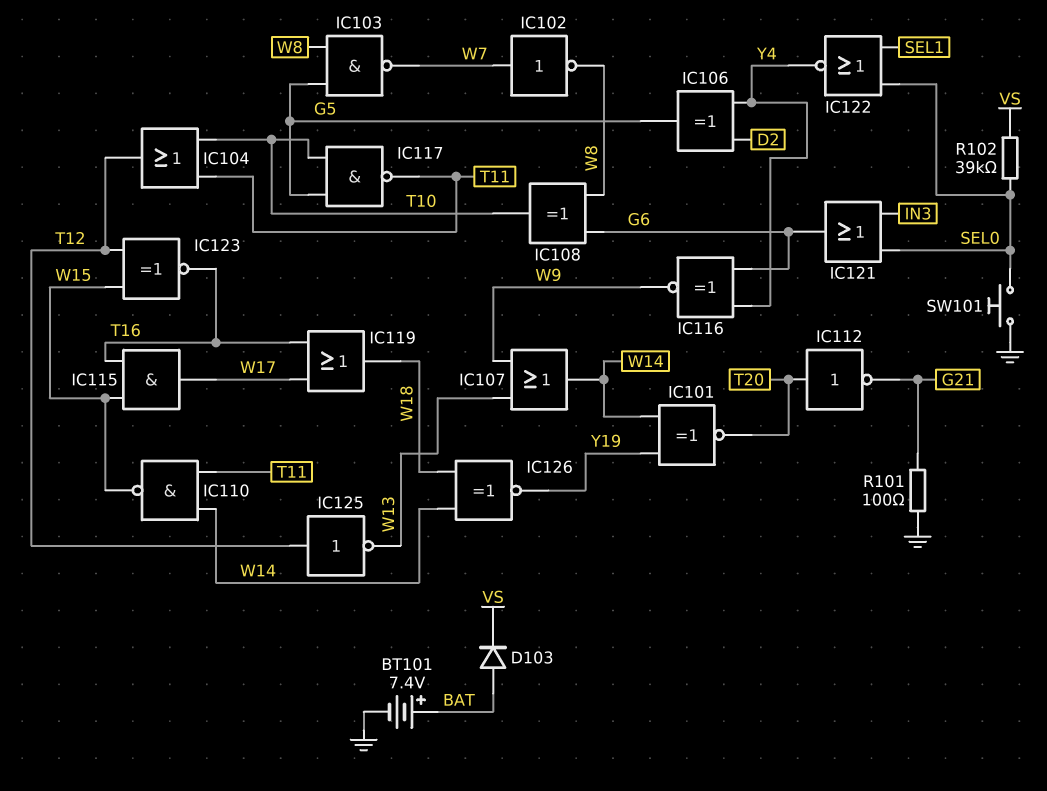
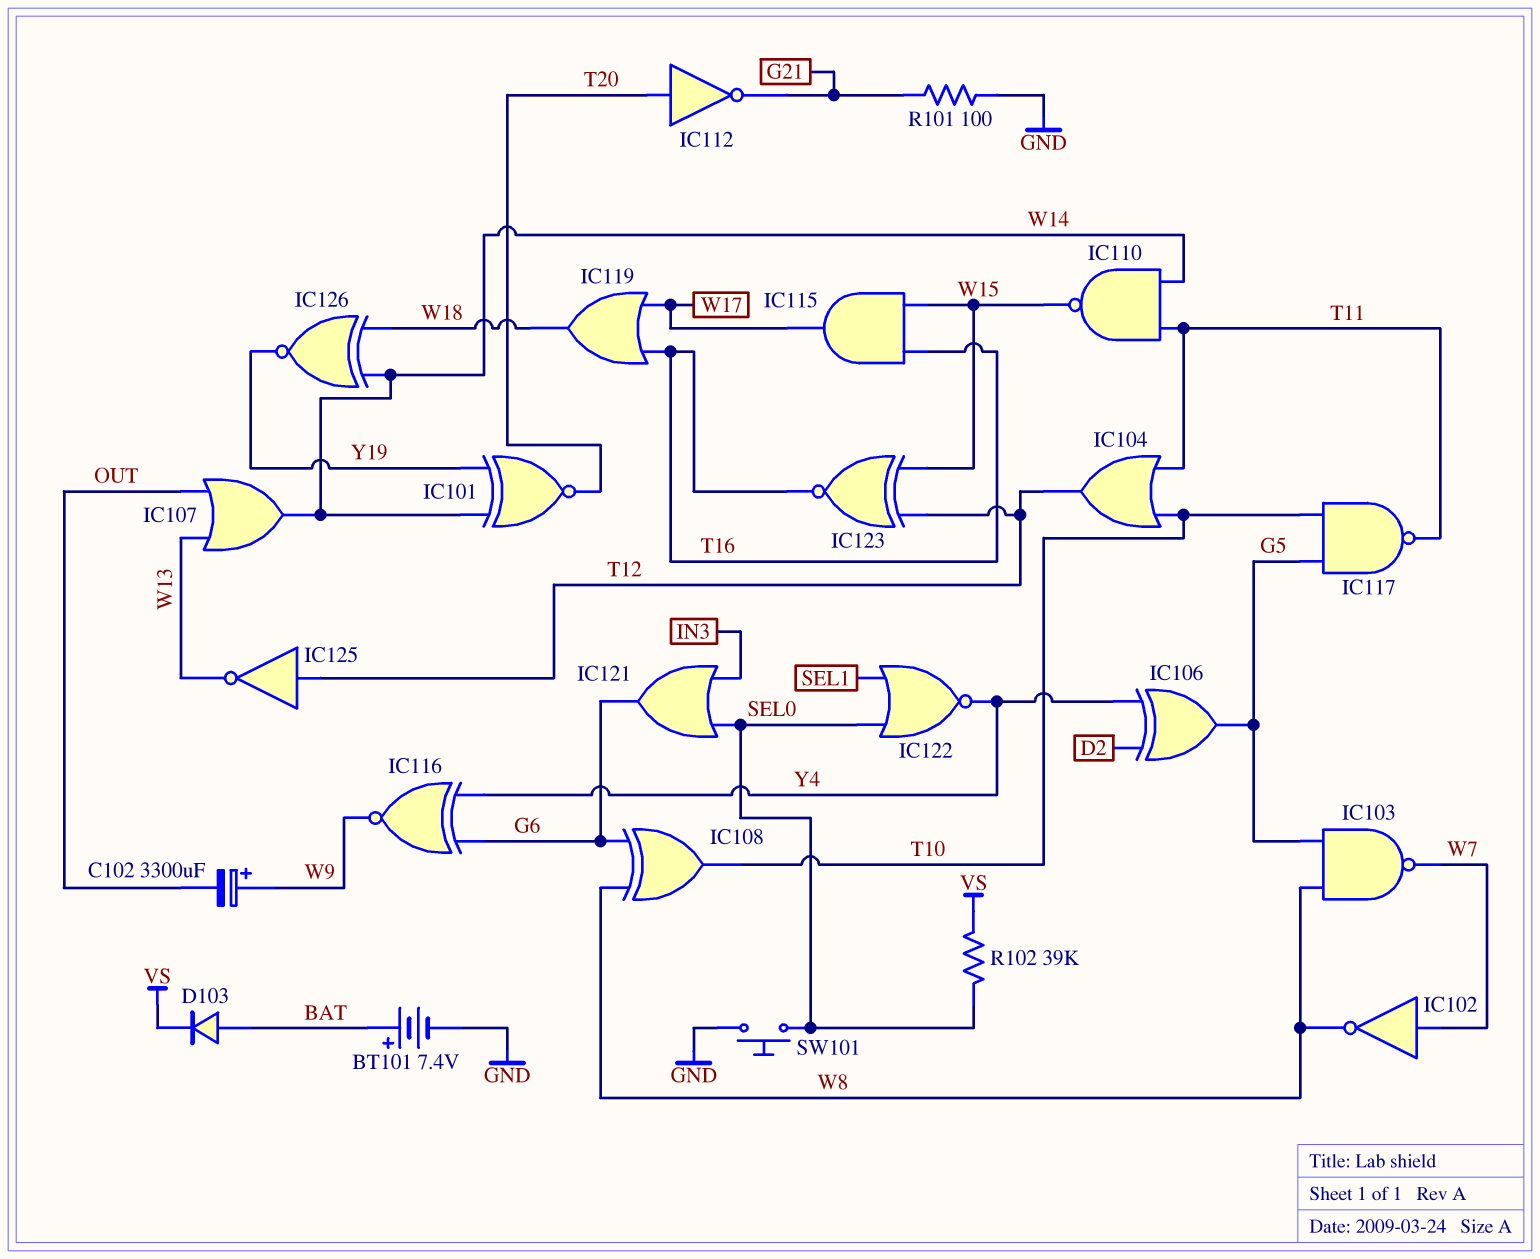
C102: none -> 3300uF (plus W9, minus OUT)
IC107: OR (in W9, in W13, out W14) -> OR (in OUT, in W13, out W14)

